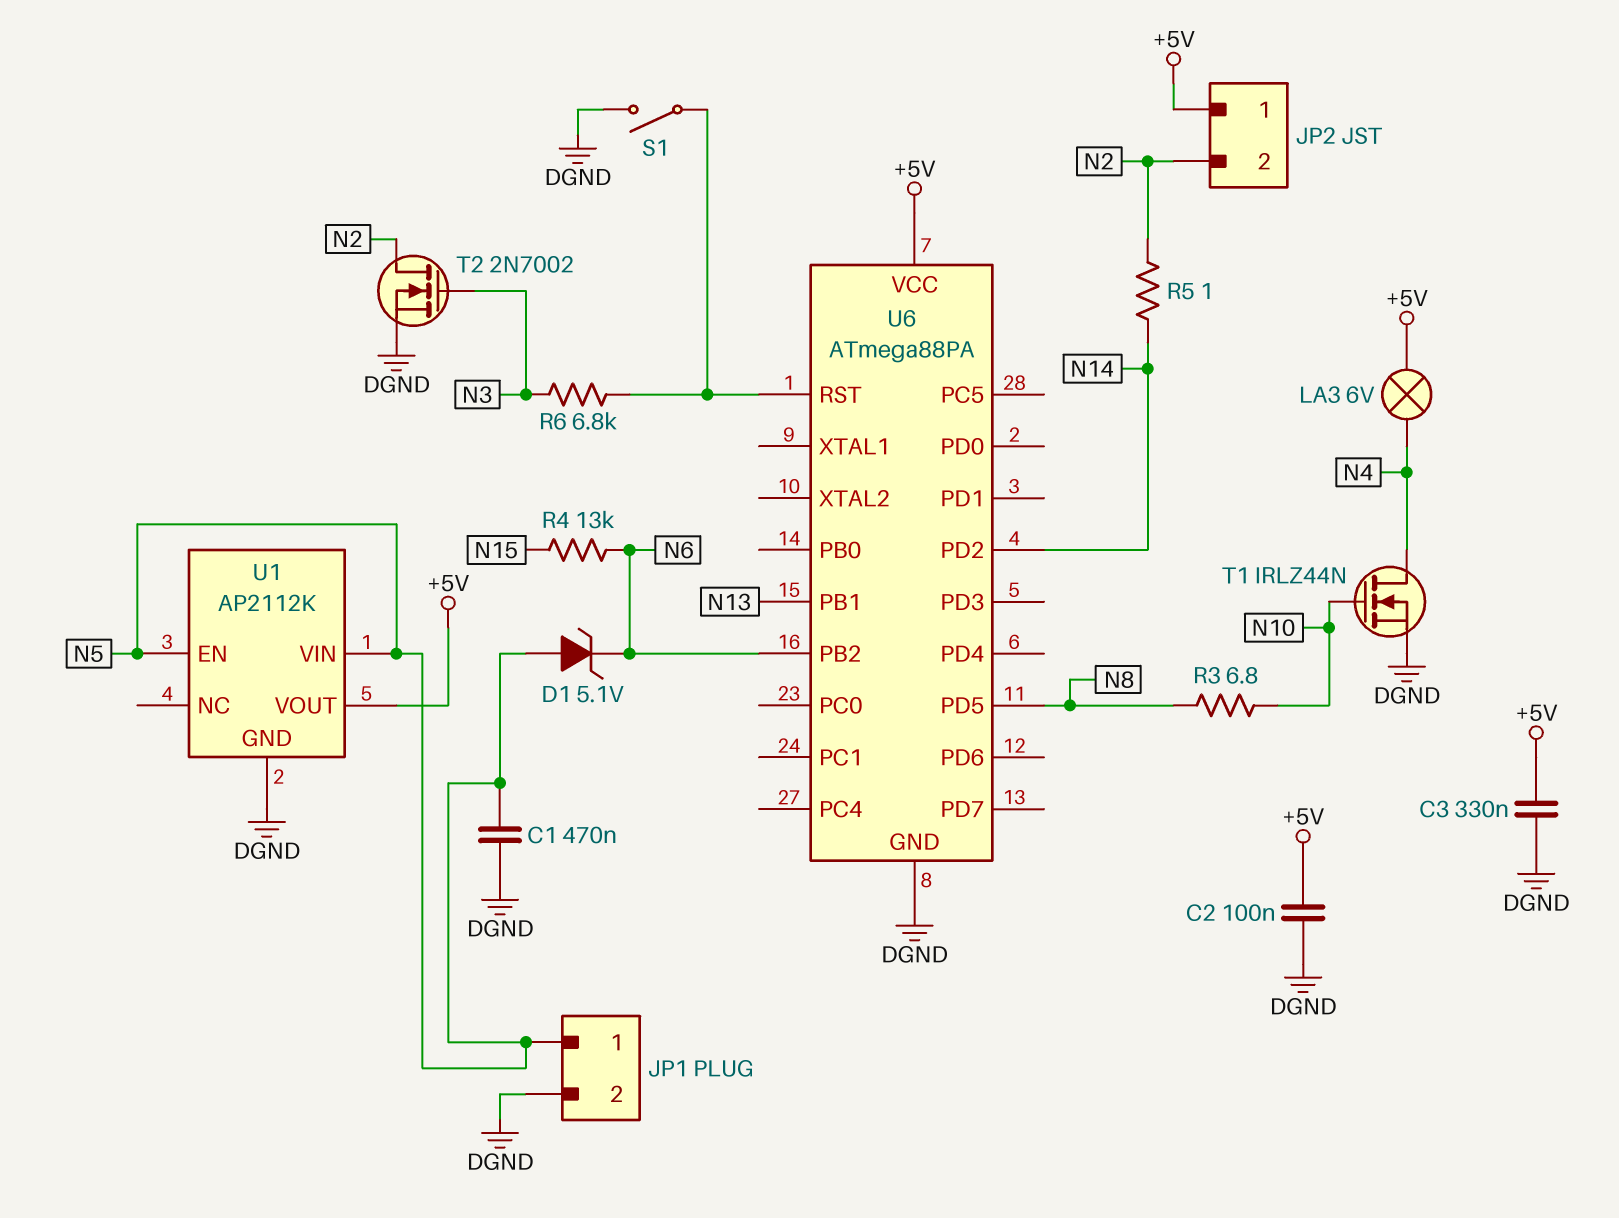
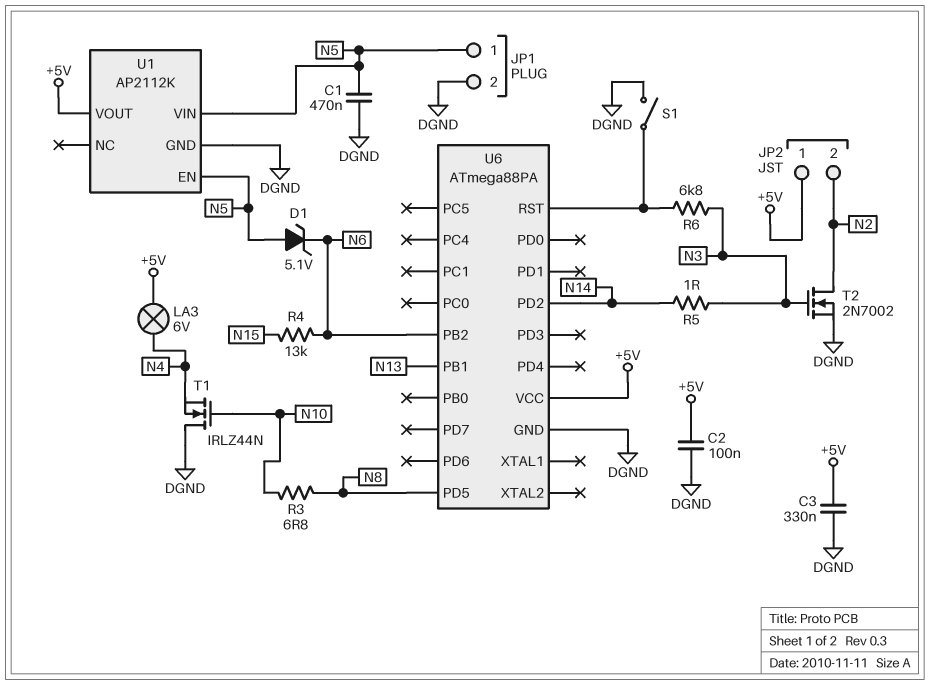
R5: 1 (N2, N14) -> 1 (N3, N14)
T1: NMOS IRLZ44N (G N10, D N4, S DGND) -> NMOS IRLZ44N (G N10, D DGND, S N4)

